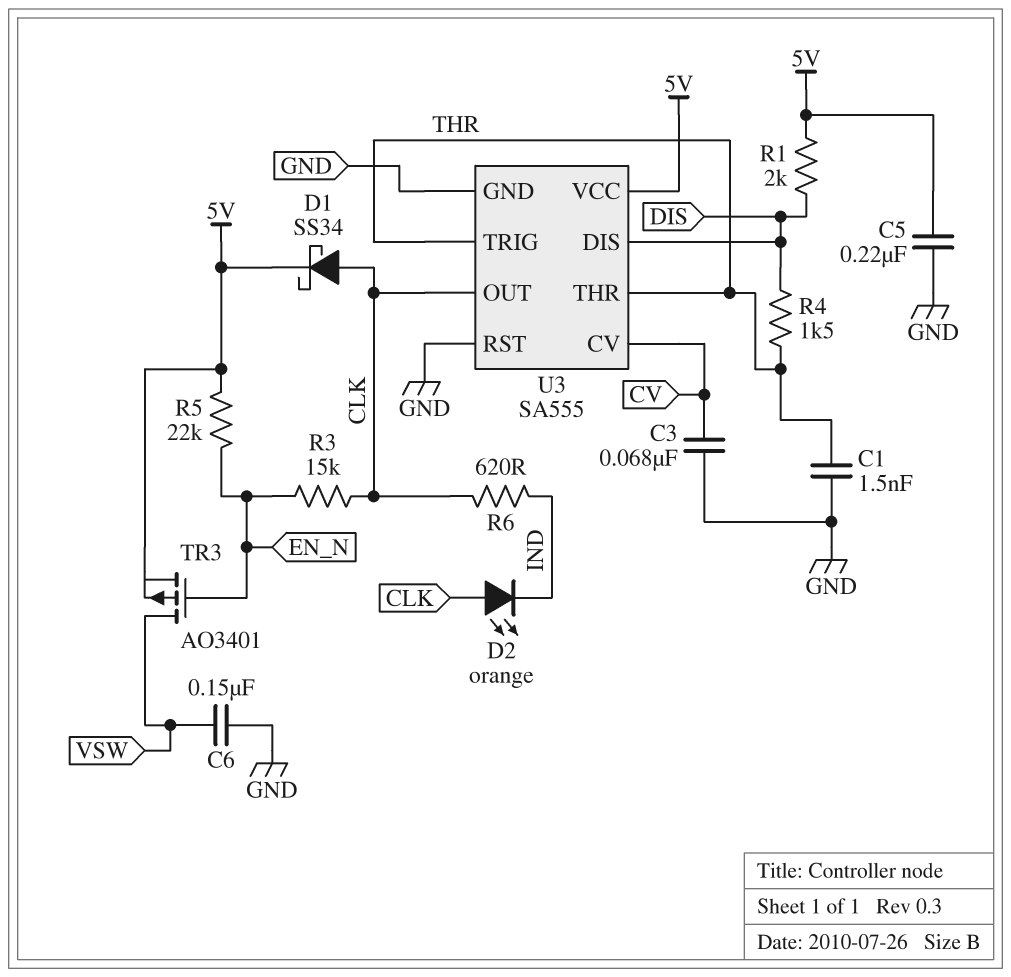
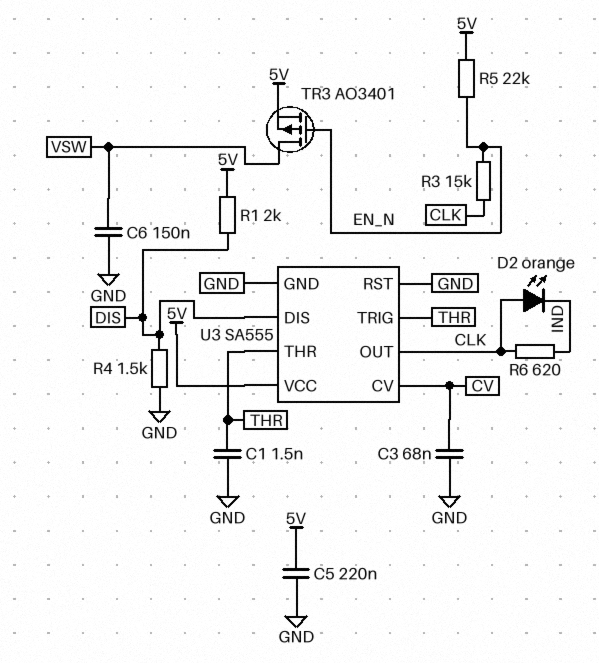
D1: schottky SS34 (A CLK, K 5V) -> none
R4: 1.5k (DIS, THR) -> 1.5k (DIS, GND)

